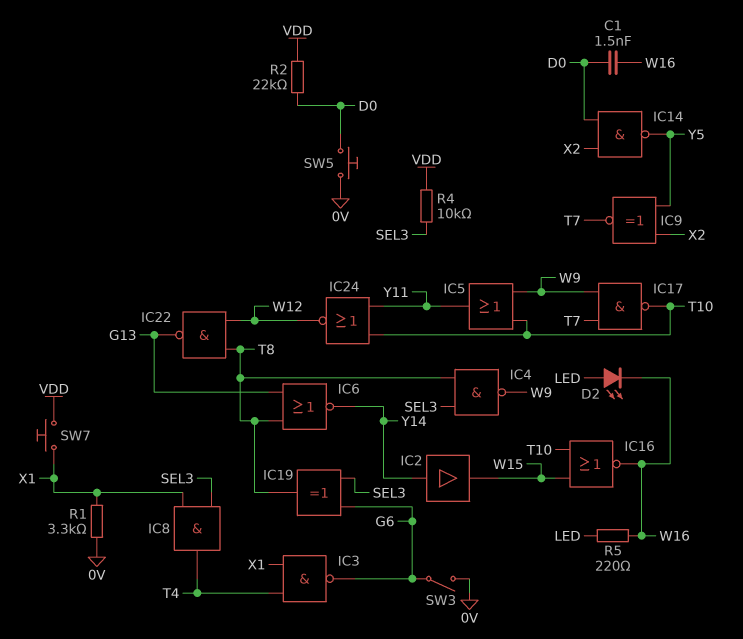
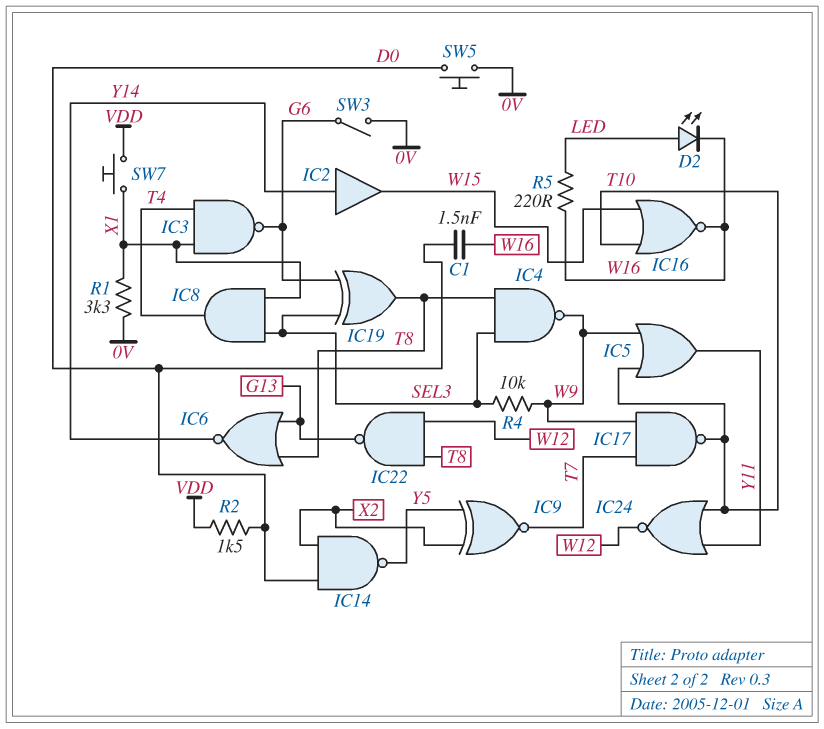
R2: 22k (D0, VDD) -> 1.5k (D0, VDD)
R4: 10k (SEL3, VDD) -> 10k (SEL3, W9)

